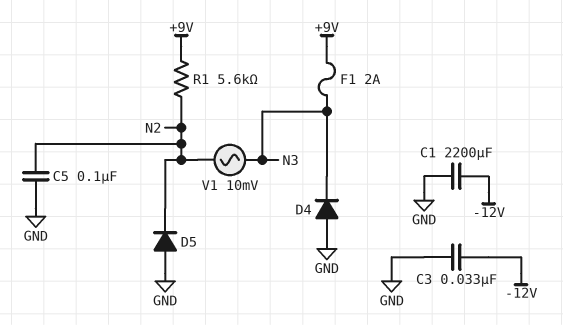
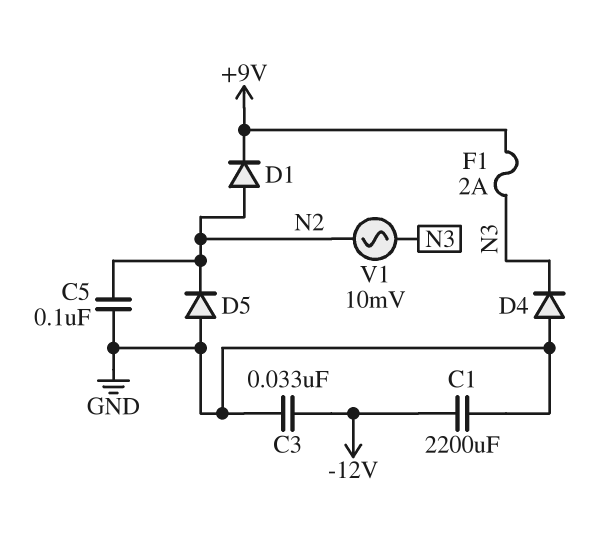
D1: none -> diode (A N2, K +9V)
R1: 5.6k (+9V, N2) -> none

